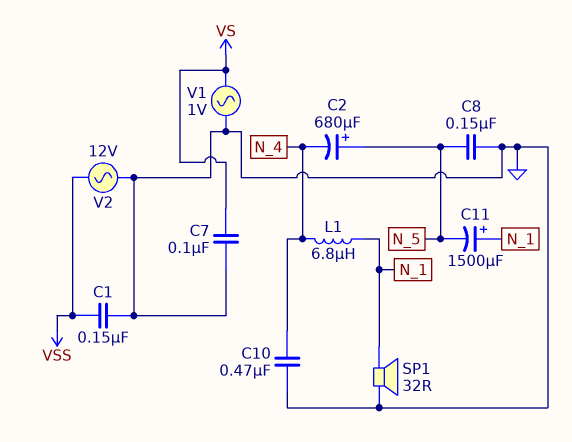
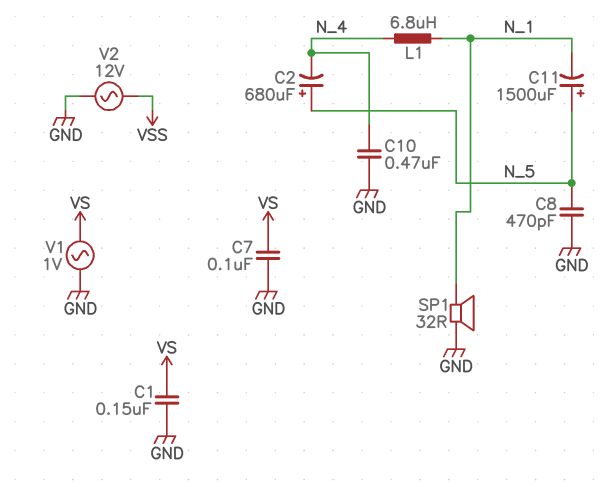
C1: 150nF (GND, VSS) -> 150nF (GND, VS)
C8: 150nF (GND, N_5) -> 470pF (GND, N_5)
C11: 1500uF (plus N_1, minus N_5) -> 1500uF (plus N_5, minus N_1)

